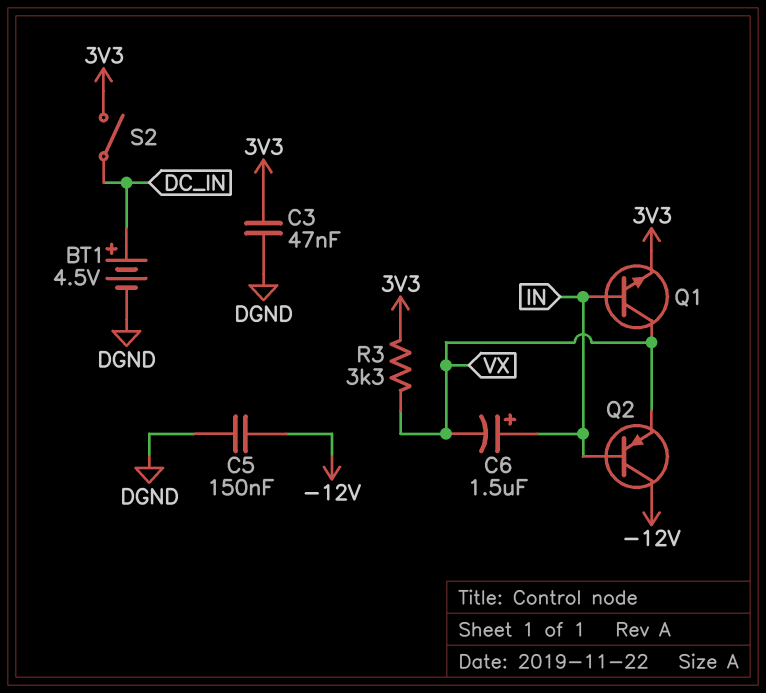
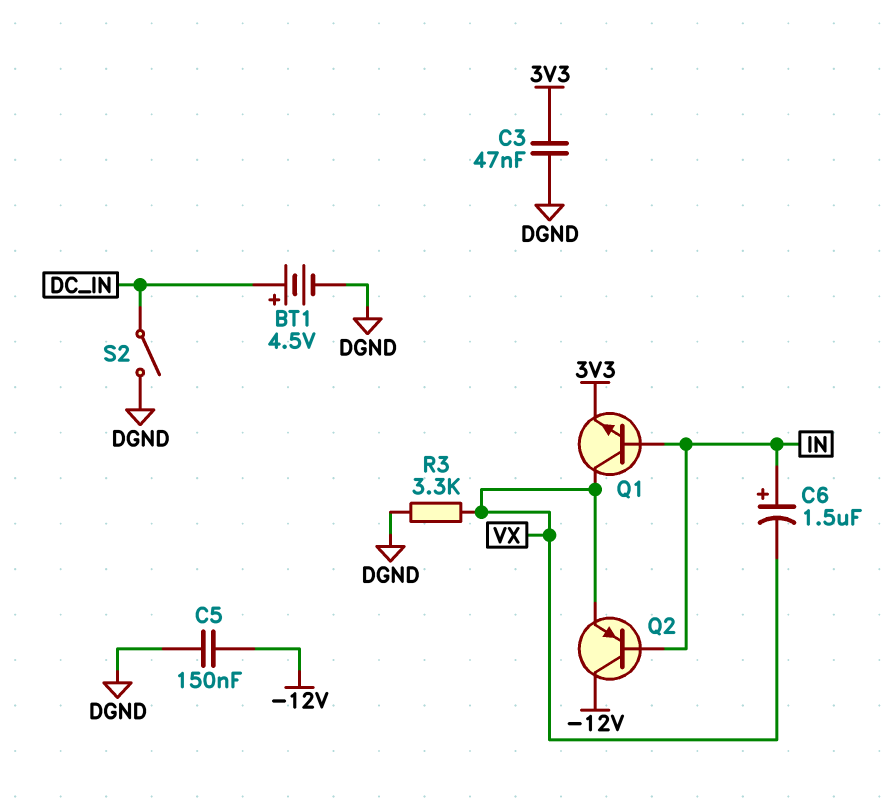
R3: 3.3k (3V3, VX) -> 3.3k (DGND, VX)
S2: switch (3V3, DC_IN) -> switch (DC_IN, DGND)

